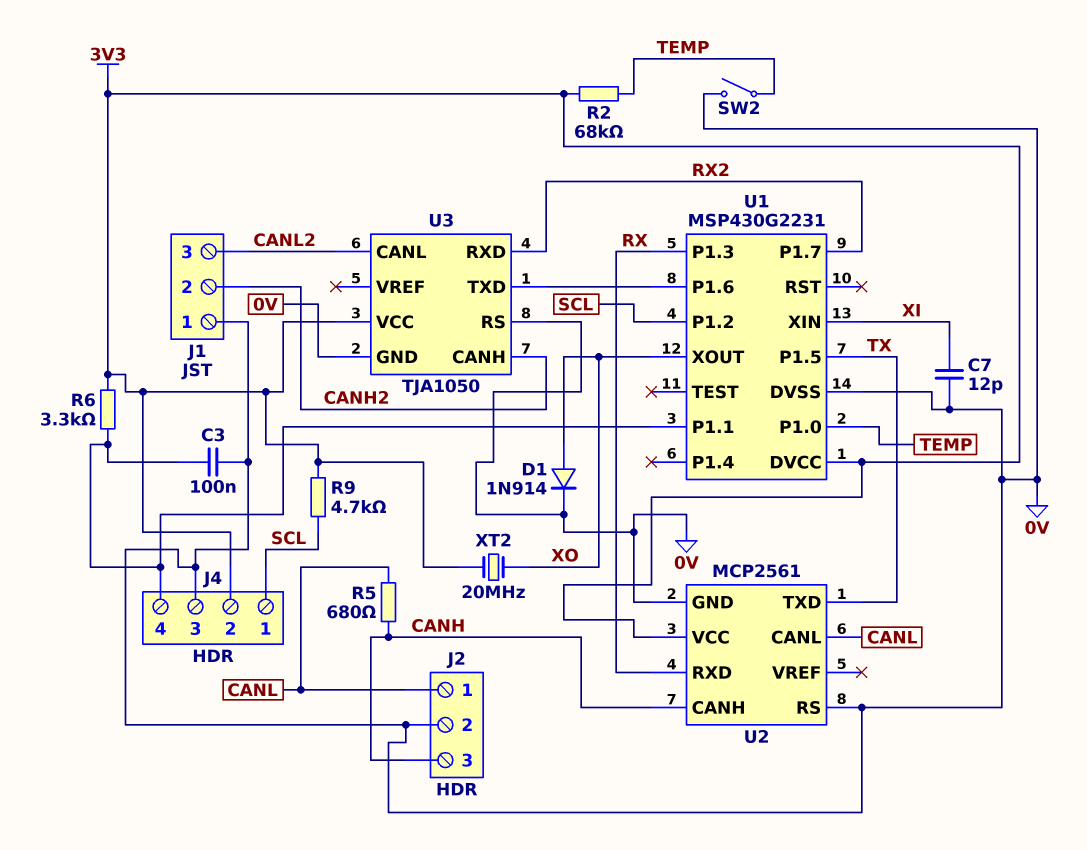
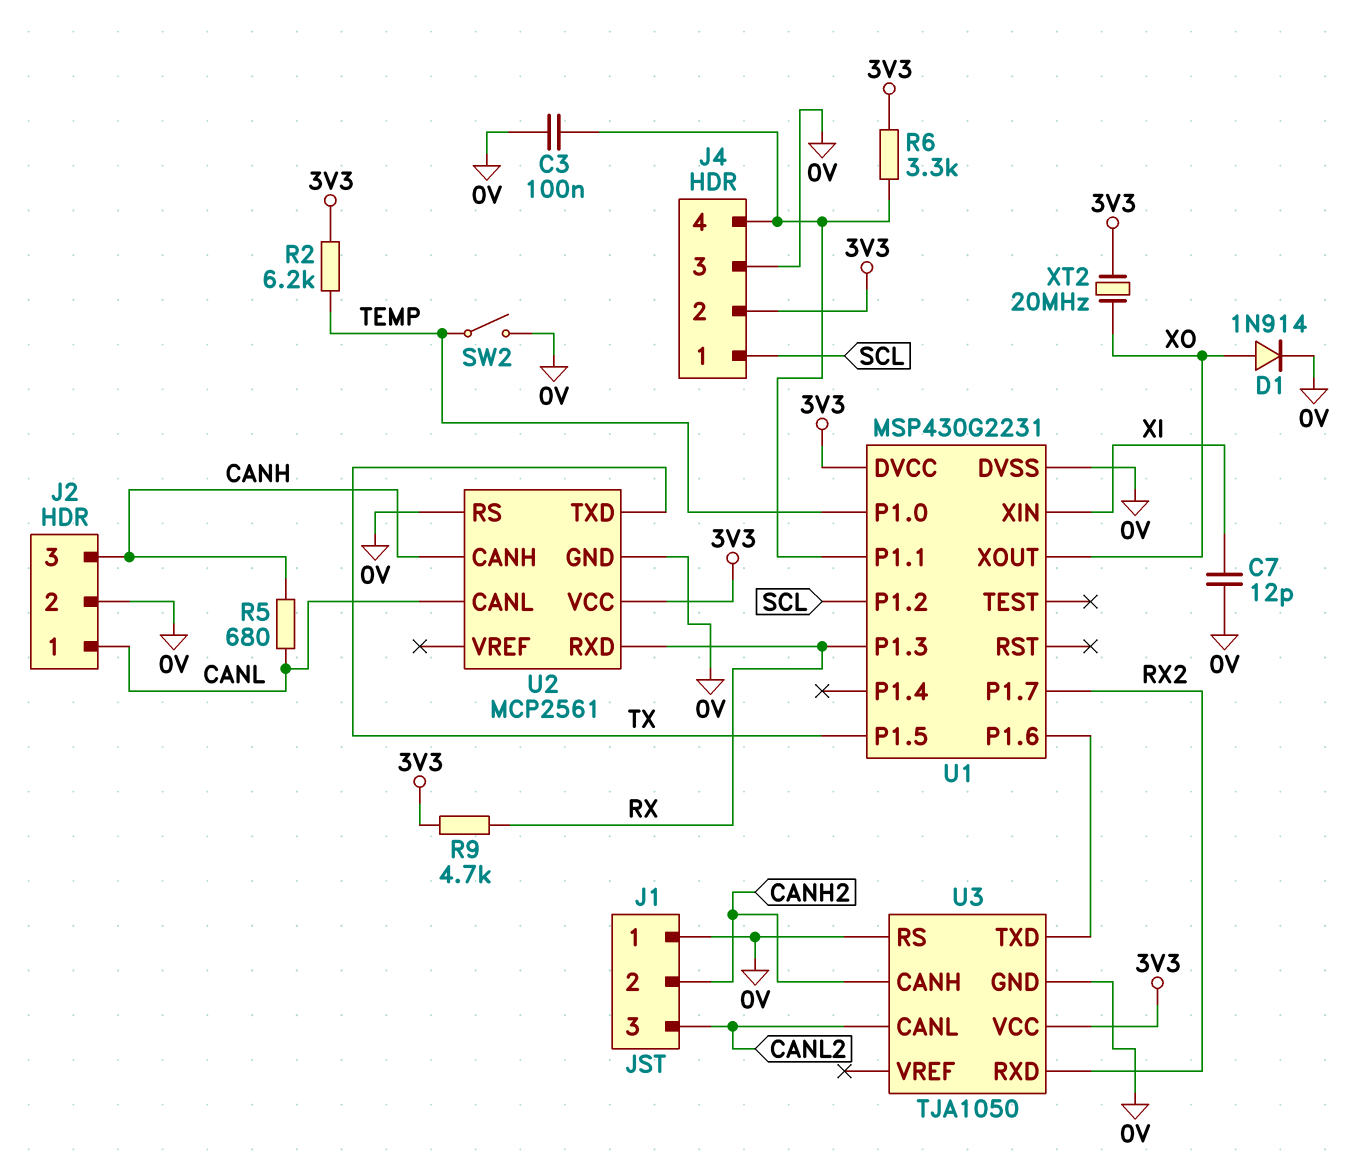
R2: 68k (3V3, TEMP) -> 6.2k (3V3, TEMP)
R9: 4.7k (3V3, SCL) -> 4.7k (3V3, RX)

